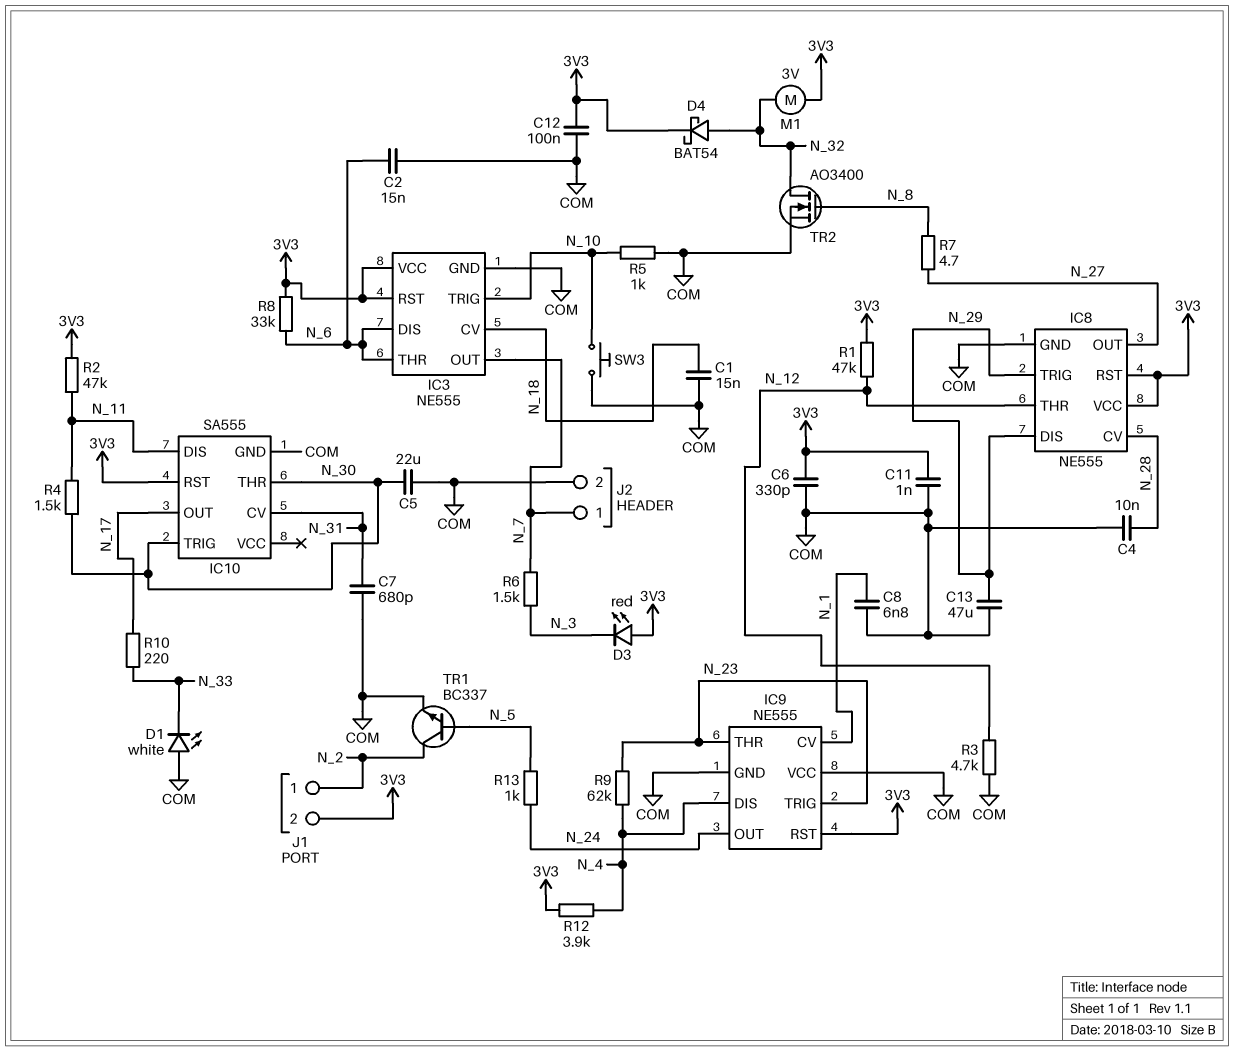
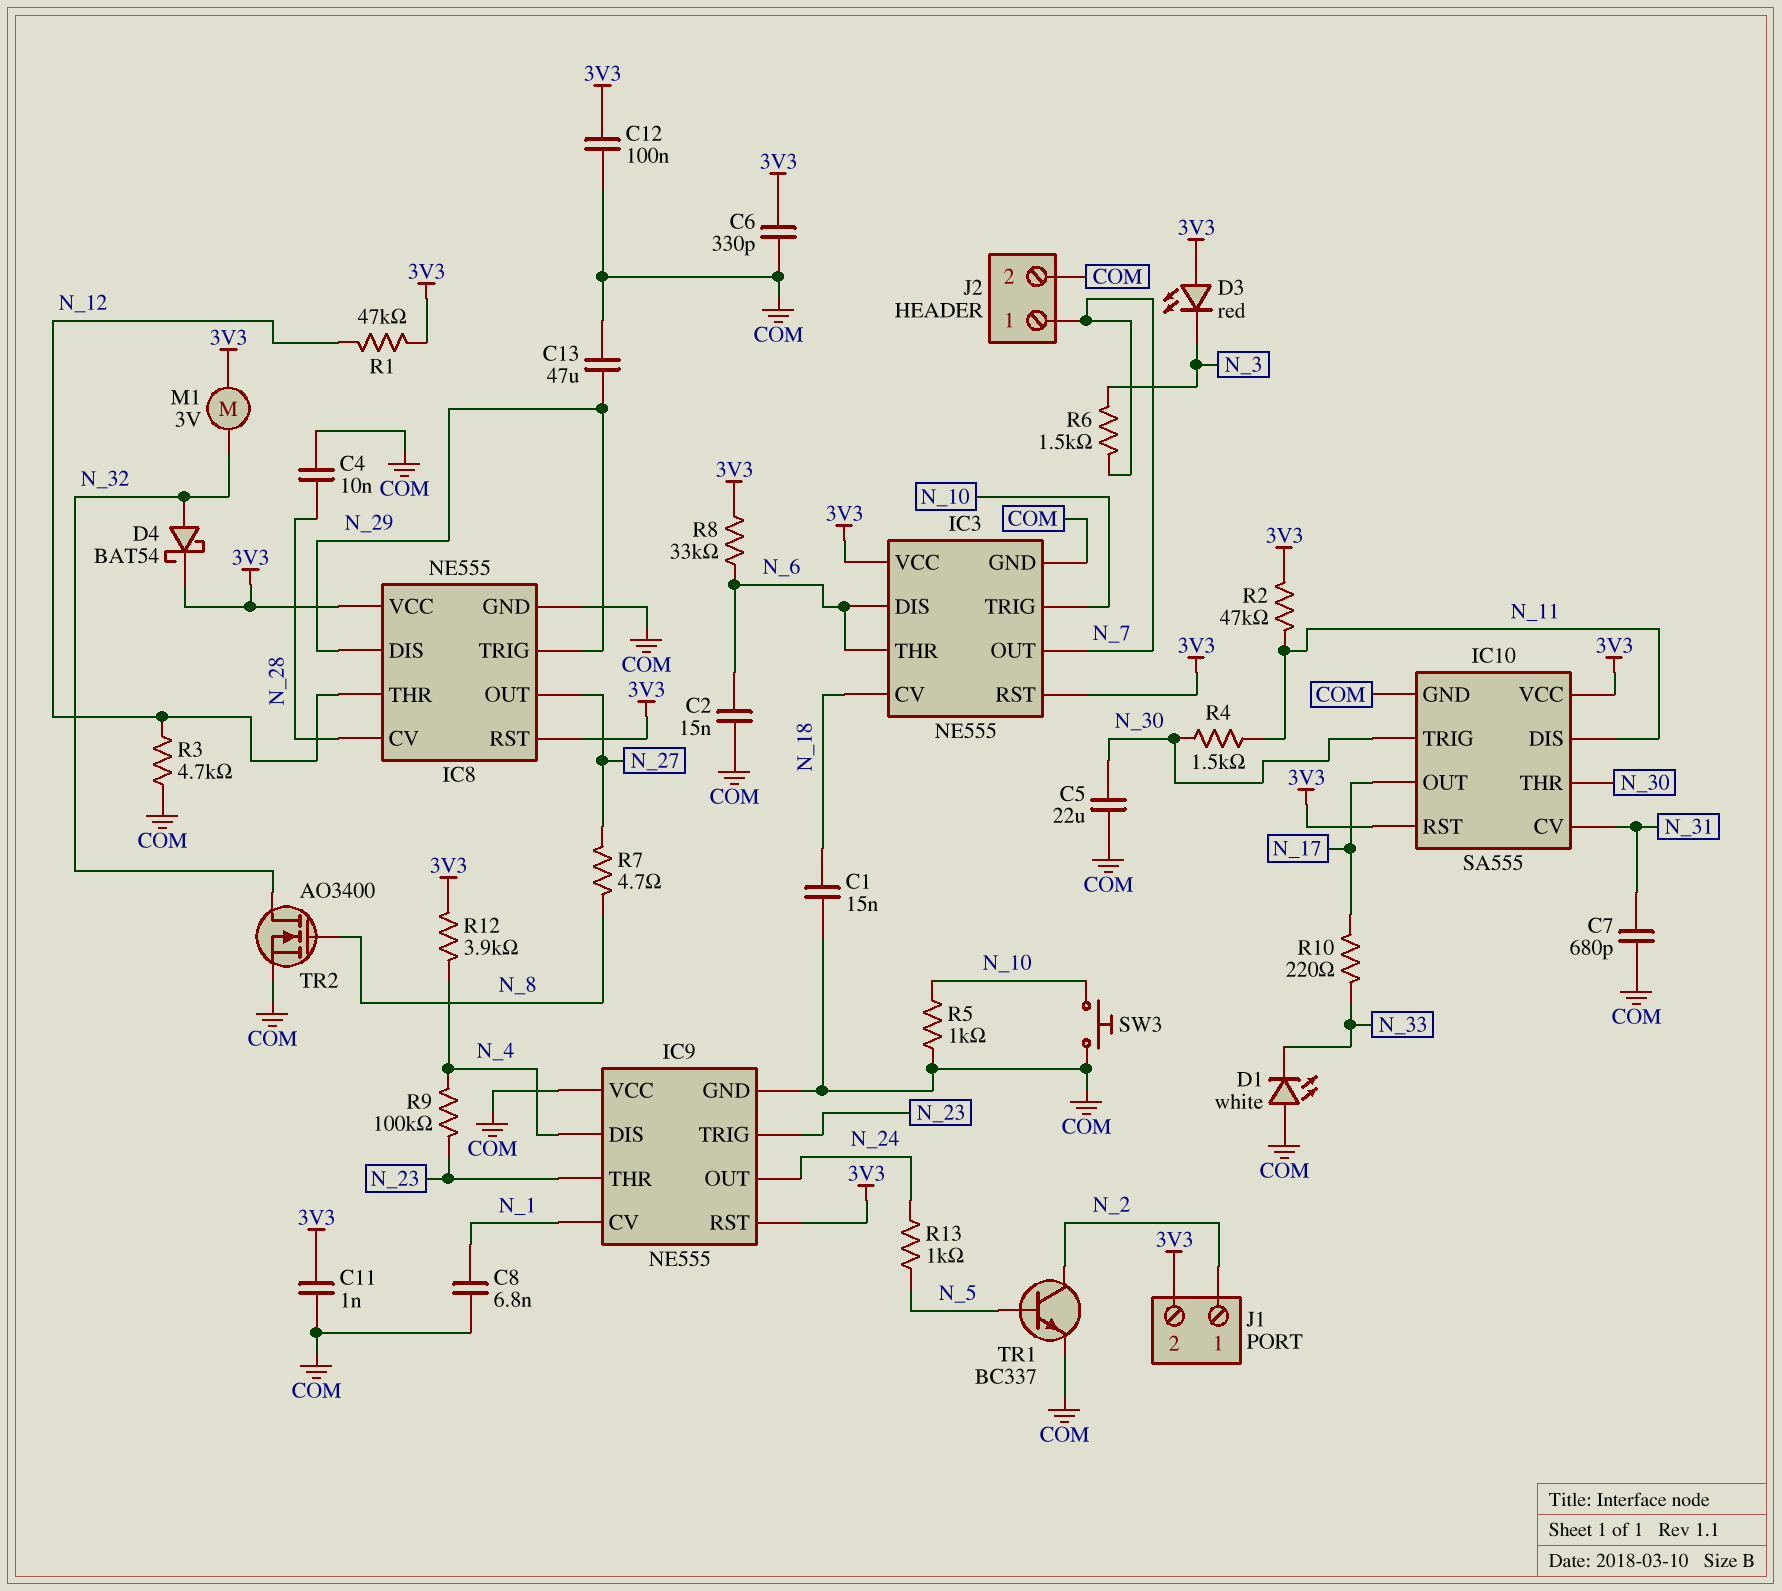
IC10 pin VCC: none -> 3V3
R9: 62k (N_4, N_23) -> 100k (N_4, N_23)

